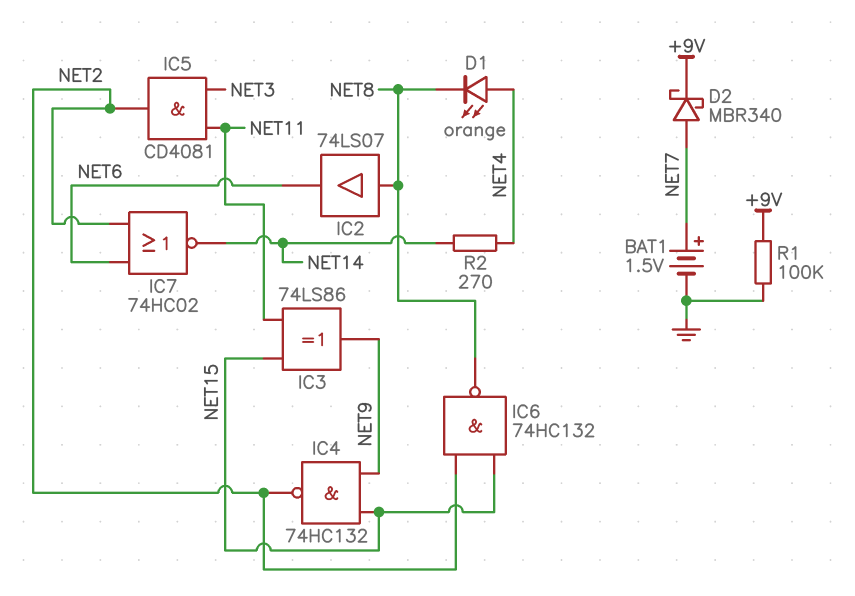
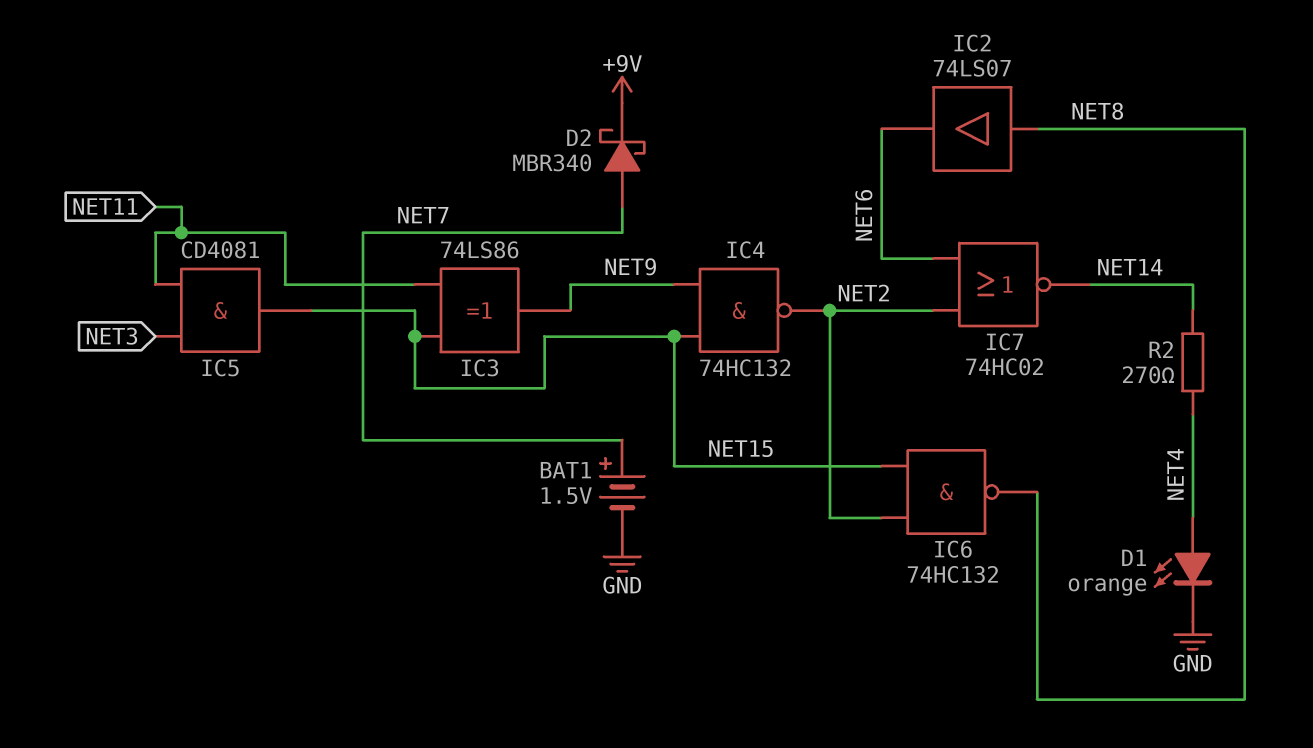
D1: LED orange (A NET4, K NET8) -> LED orange (A NET4, K GND)
IC5: AND CD4081 (in NET3, in NET11, out NET2) -> AND CD4081 (in NET3, in NET11, out NET15)
R1: 100k (+9V, GND) -> none

